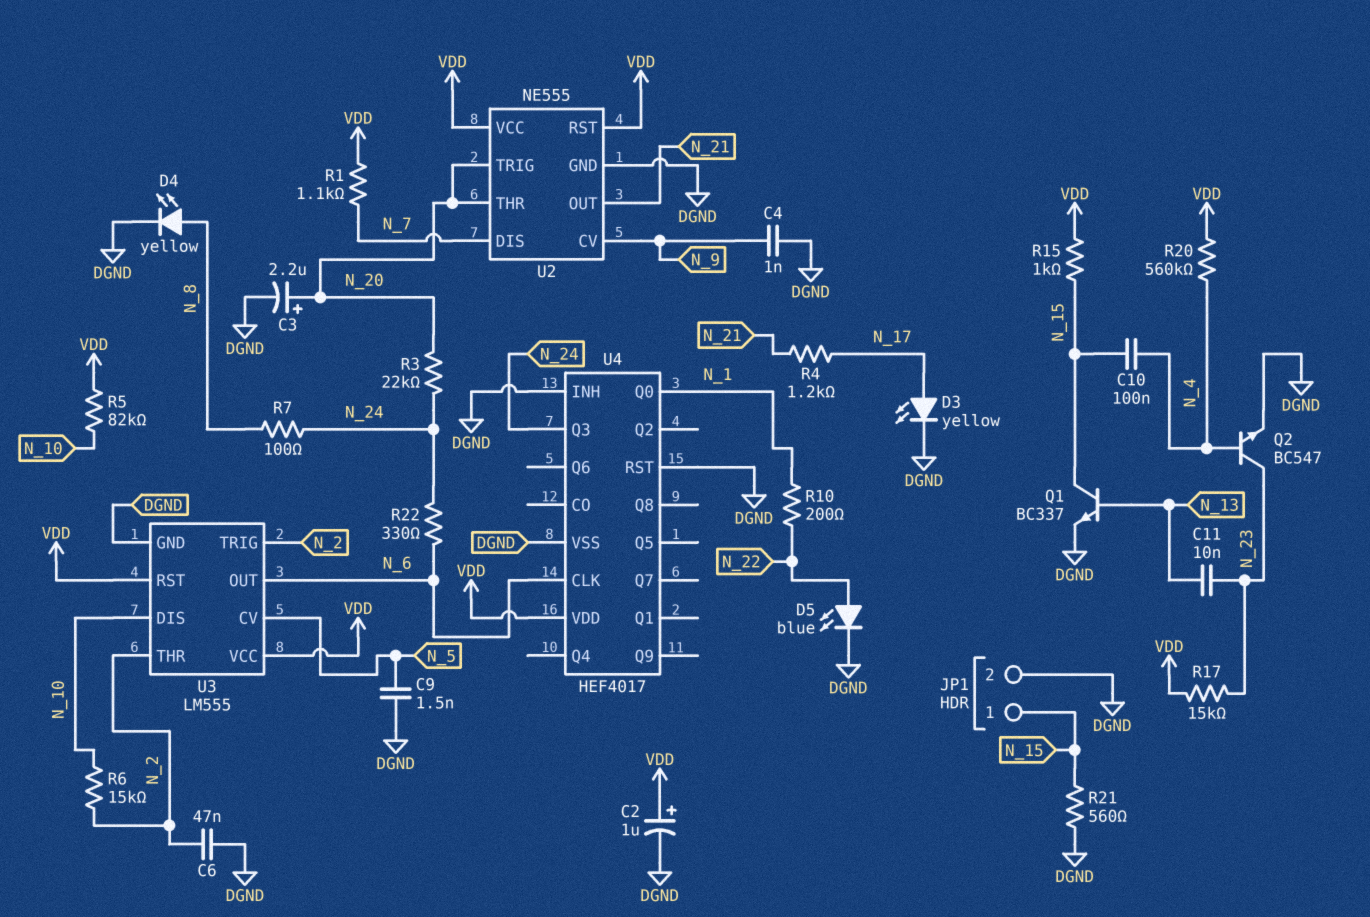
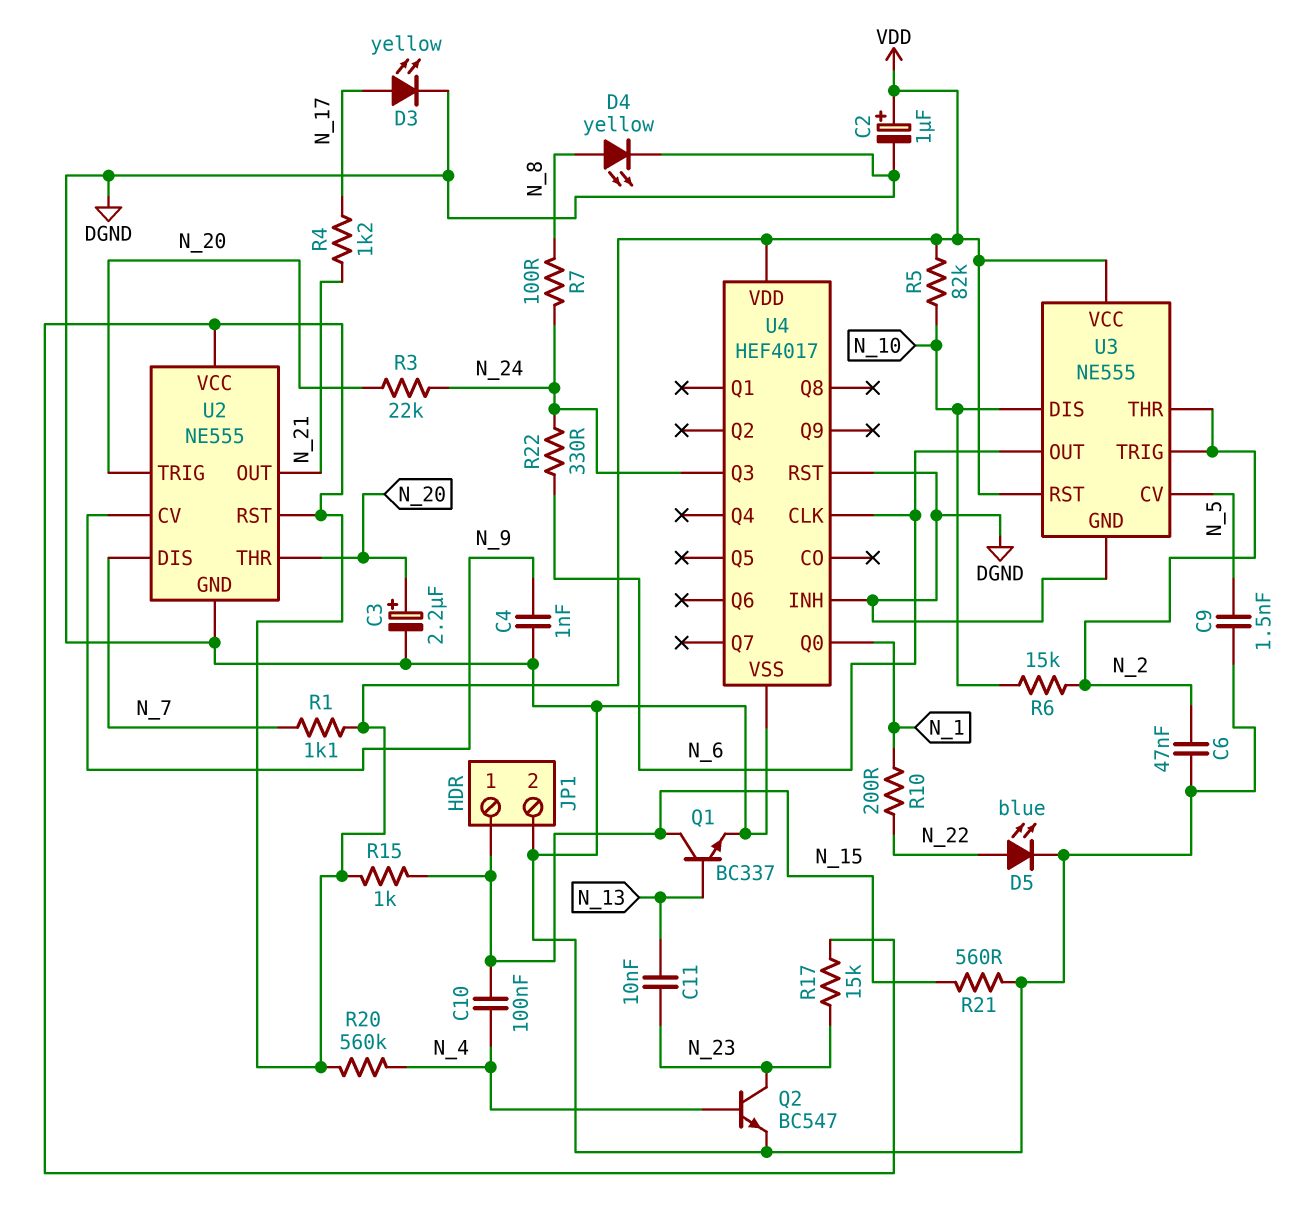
U3: LM555 -> NE555

